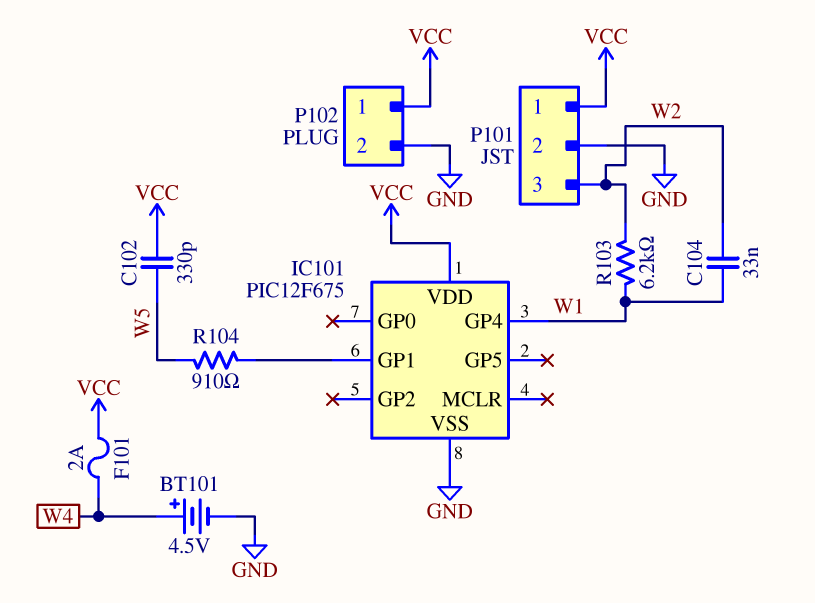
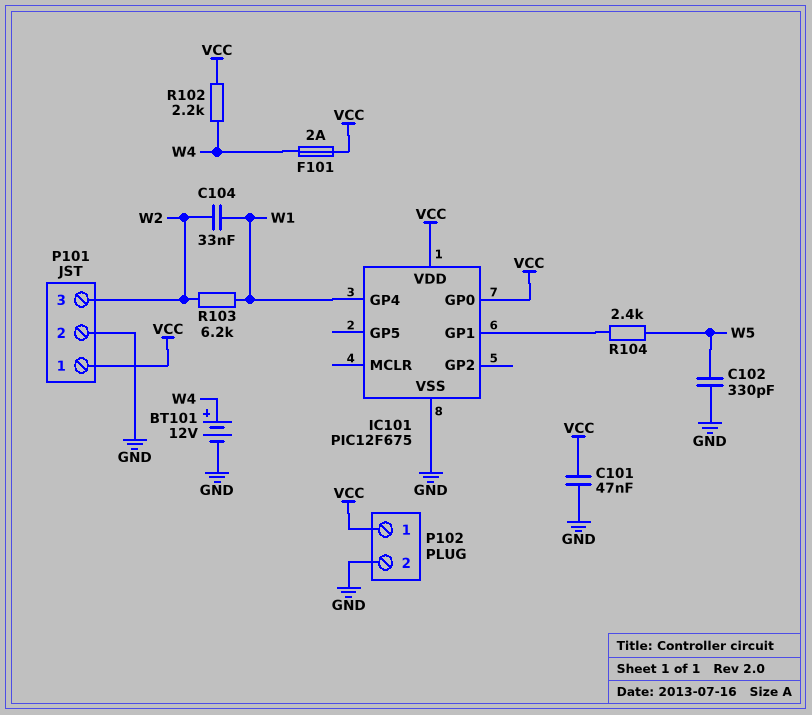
BT101: 4.5V (plus W4, minus GND) -> 12V (plus W4, minus GND)
C101: none -> 47nF (GND, VCC)
C102: 330pF (VCC, W5) -> 330pF (GND, W5)
IC101 pin GP0: none -> VCC
R102: none -> 2.2k (VCC, W4)
R104: 910 (IC101/GP1, W5) -> 2.4k (IC101/GP1, W5)

